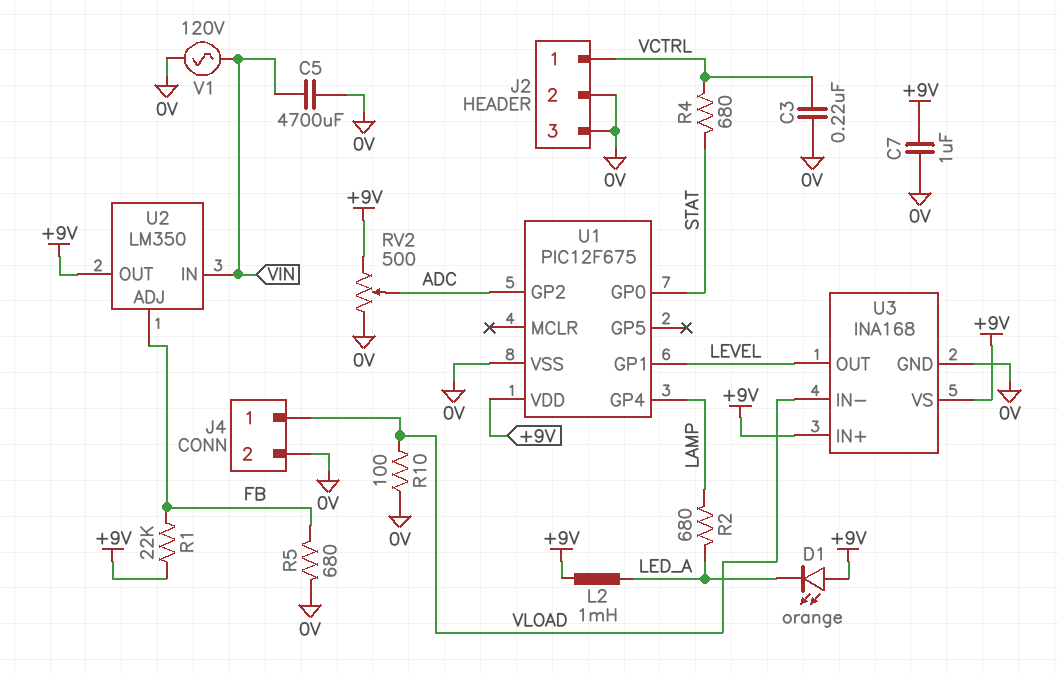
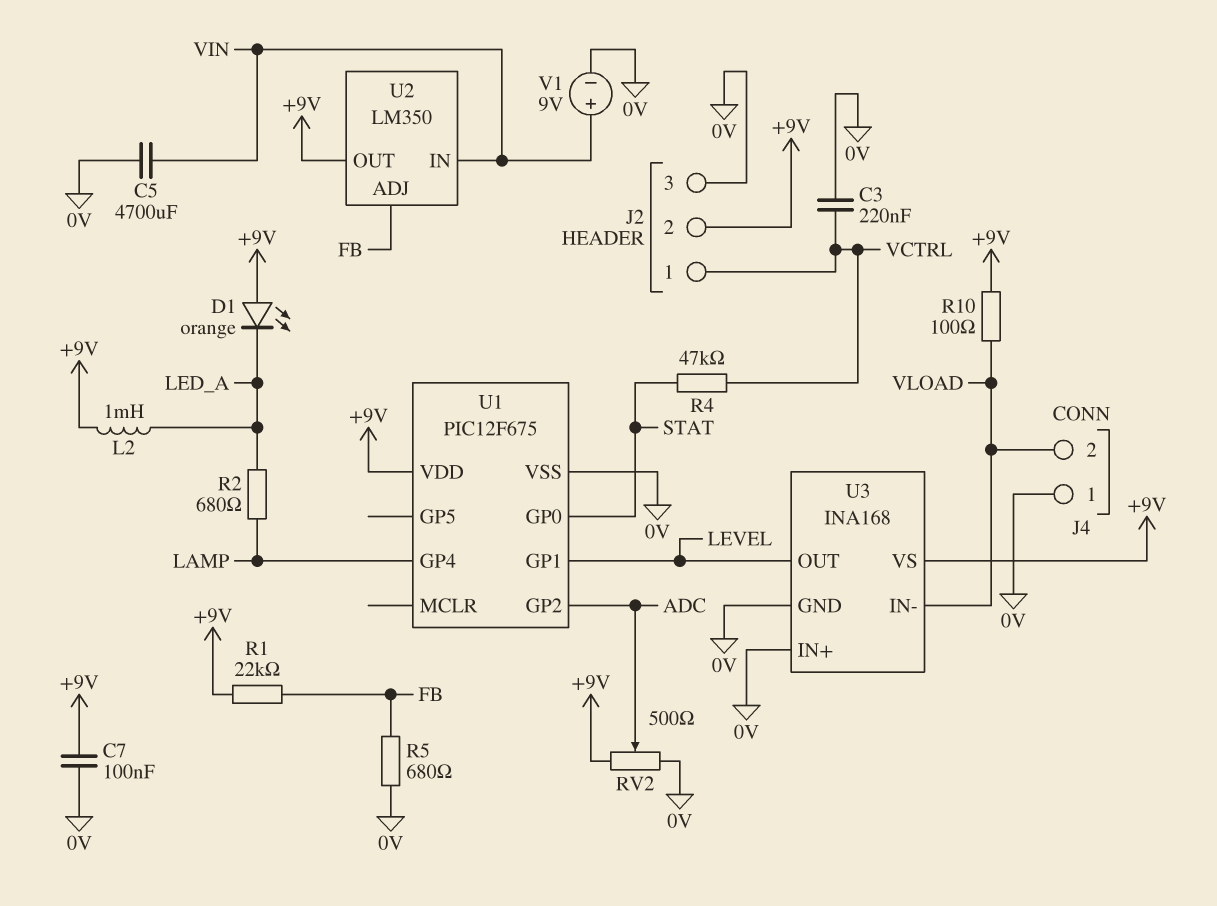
C7: 1uF (+9V, 0V) -> 100nF (+9V, 0V)
J2 pin 2: 0V -> +9V
J4 pin 1: VLOAD -> 0V
J4 pin 2: 0V -> VLOAD
R4: 680 (STAT, VCTRL) -> 47k (STAT, VCTRL)
R10: 100 (0V, VLOAD) -> 100 (+9V, VLOAD)
U3 pin IN+: +9V -> 0V
V1: AC 120V (0V, VIN) -> 9V (plus VIN, minus 0V)

